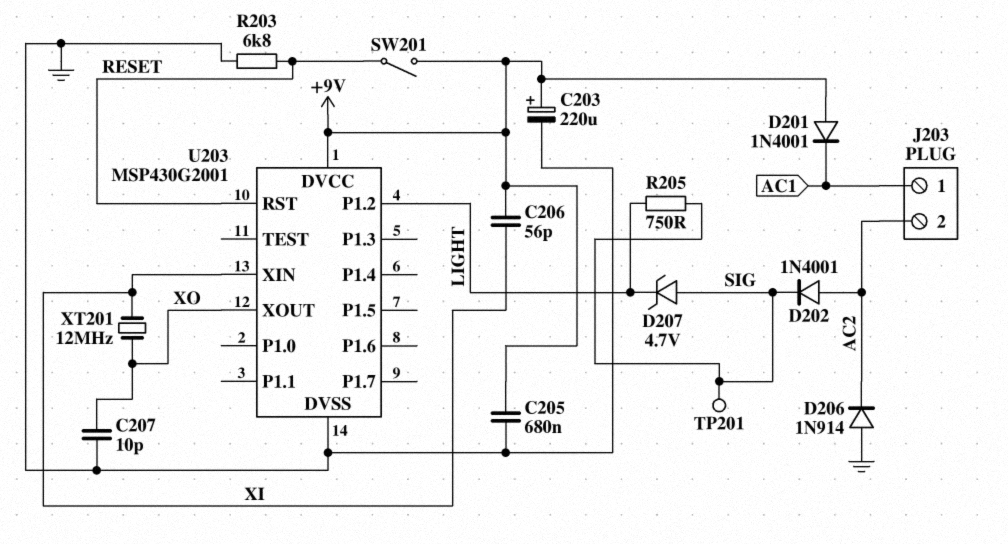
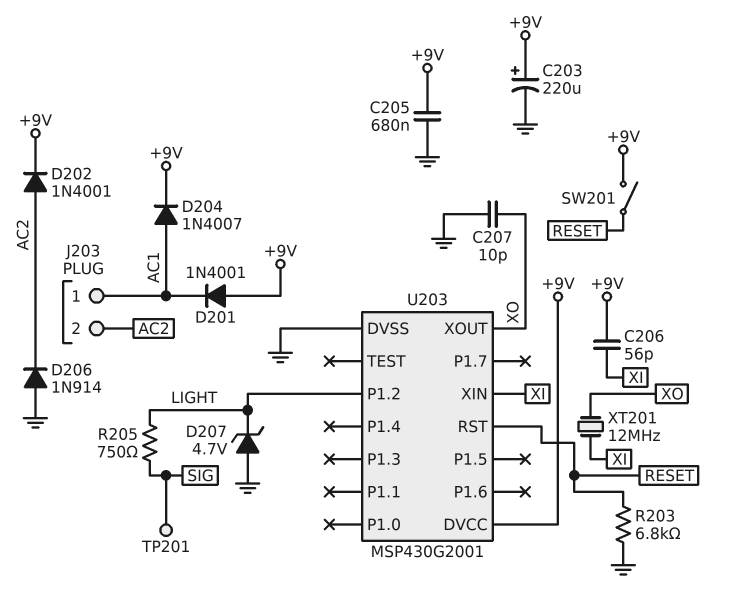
D202: diode 1N4001 (A AC2, K SIG) -> diode 1N4001 (A AC2, K +9V)
D204: none -> diode 1N4007 (A AC1, K +9V)
D207: zener 4.7V (A SIG, K LIGHT) -> zener 4.7V (A GND, K LIGHT)

